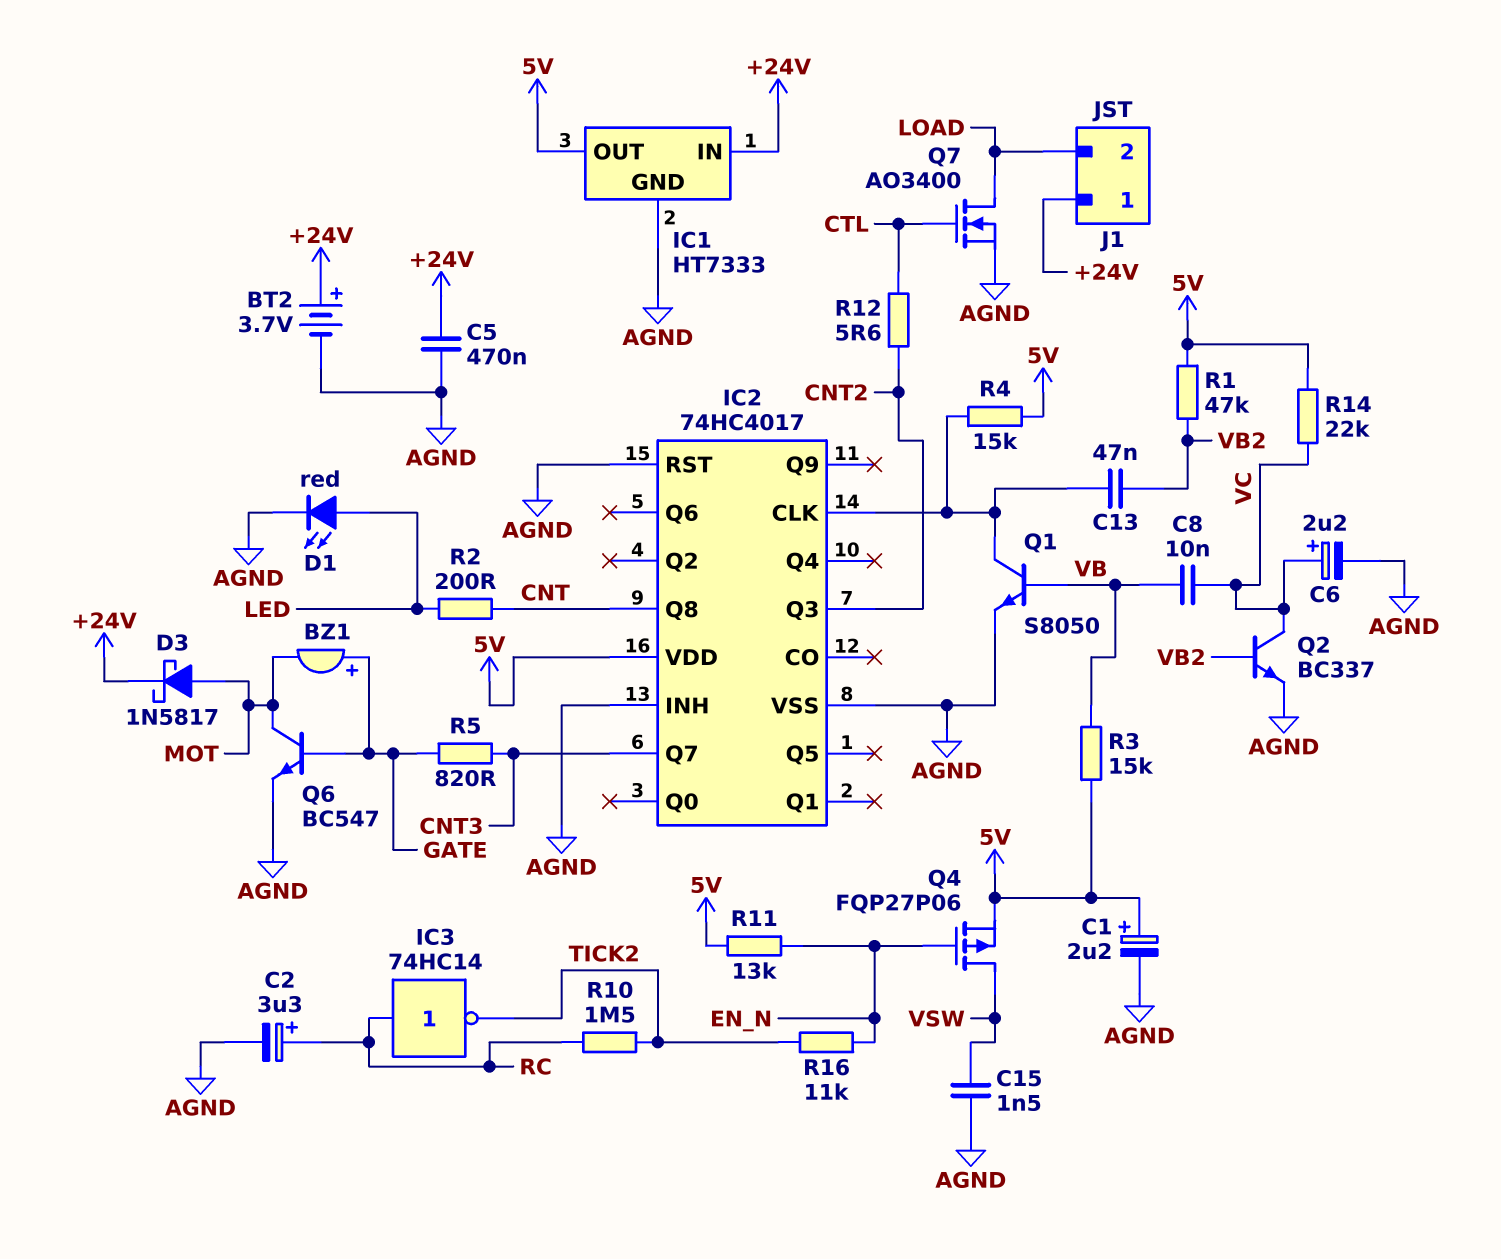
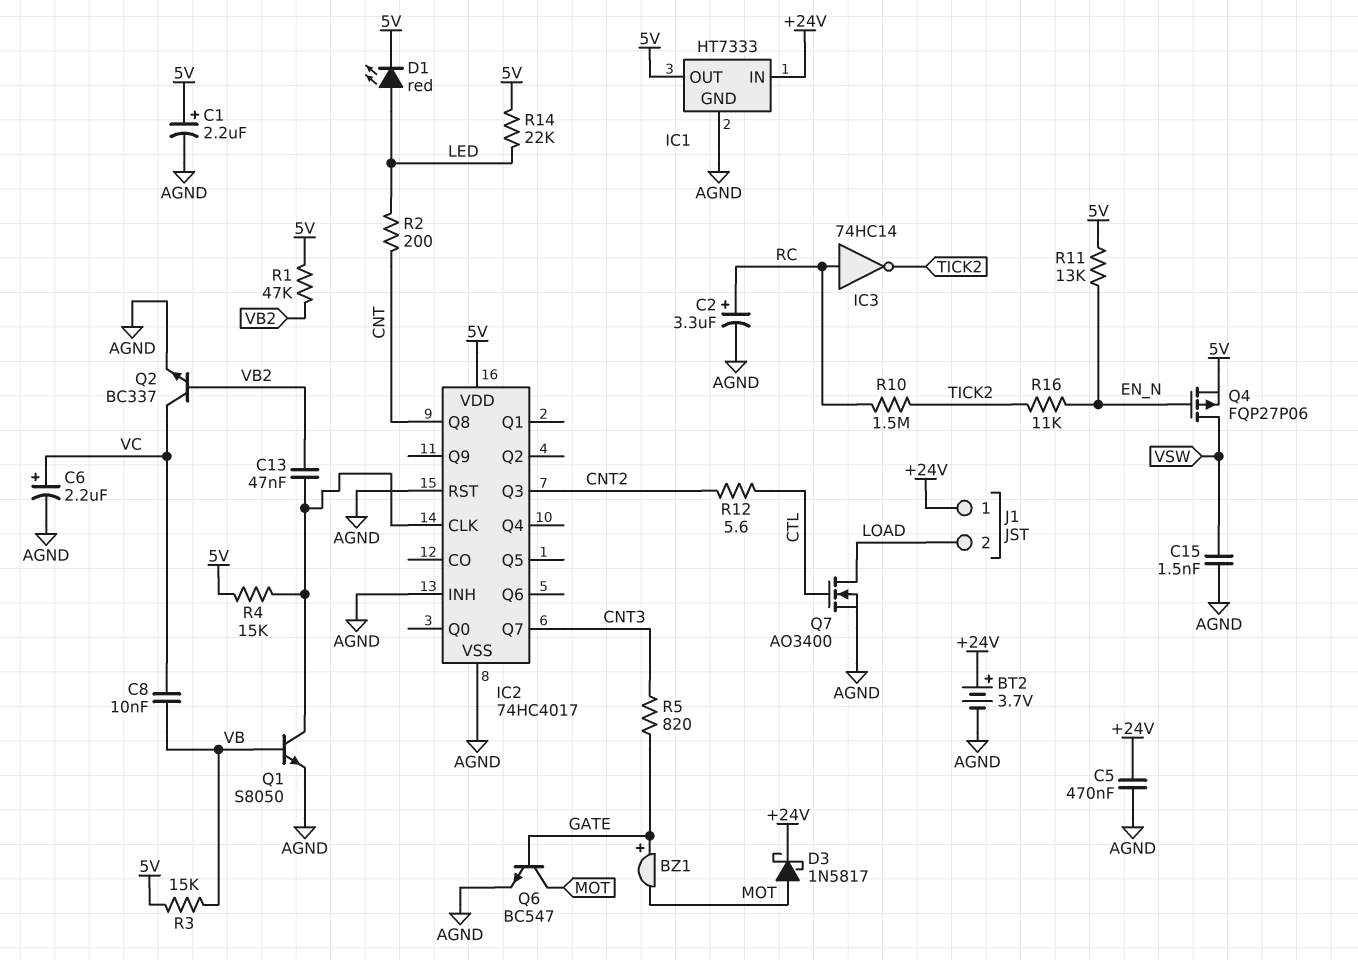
D1: LED red (A LED, K AGND) -> LED red (A LED, K 5V)
R14: 22k (5V, VC) -> 22k (5V, LED)

